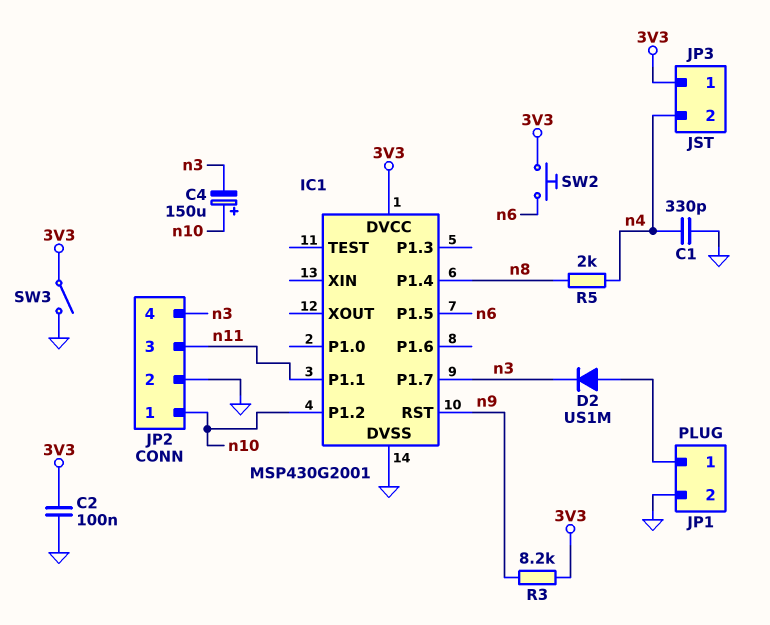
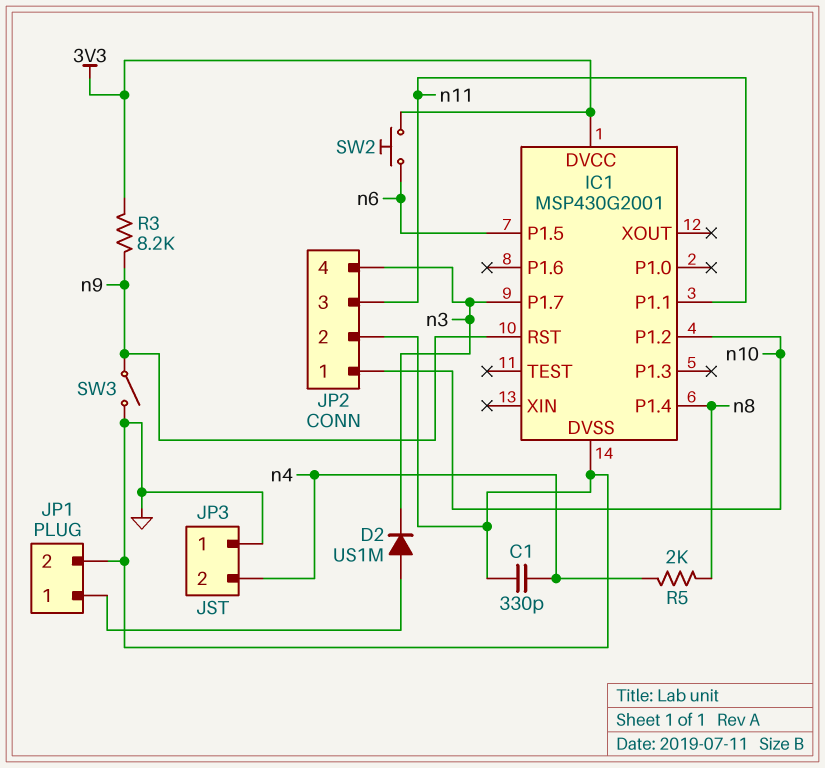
C2: 100nF (3V3, GND) -> none
C4: 150uF (plus n10, minus n3) -> none
JP3 pin 1: 3V3 -> GND
SW3: switch (3V3, GND) -> switch (GND, n9)

